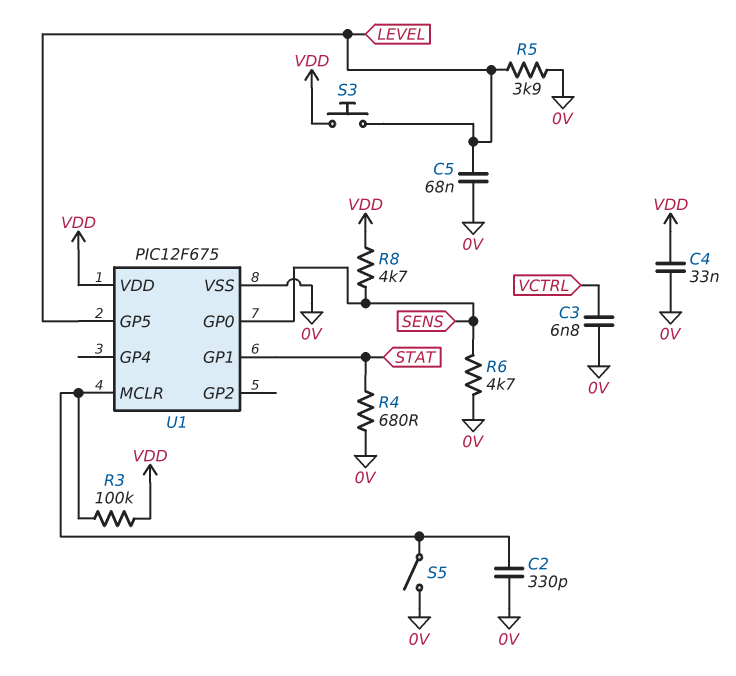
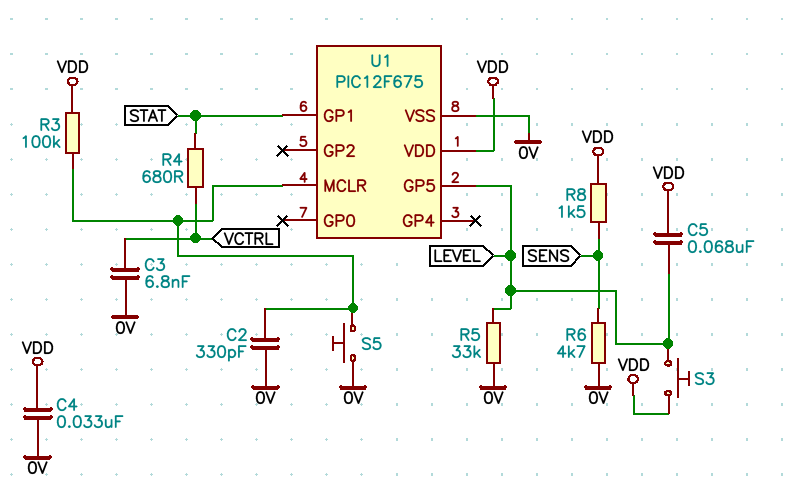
C5: 68nF (0V, LEVEL) -> 68nF (LEVEL, VDD)
R4: 680 (0V, STAT) -> 680 (STAT, VCTRL)
R5: 3.9k (0V, LEVEL) -> 33k (0V, LEVEL)
R8: 4.7k (SENS, VDD) -> 1.5k (SENS, VDD)
S5: switch (0V, U1/MCLR) -> button (0V, U1/MCLR)
U1 pin GP0: SENS -> none

